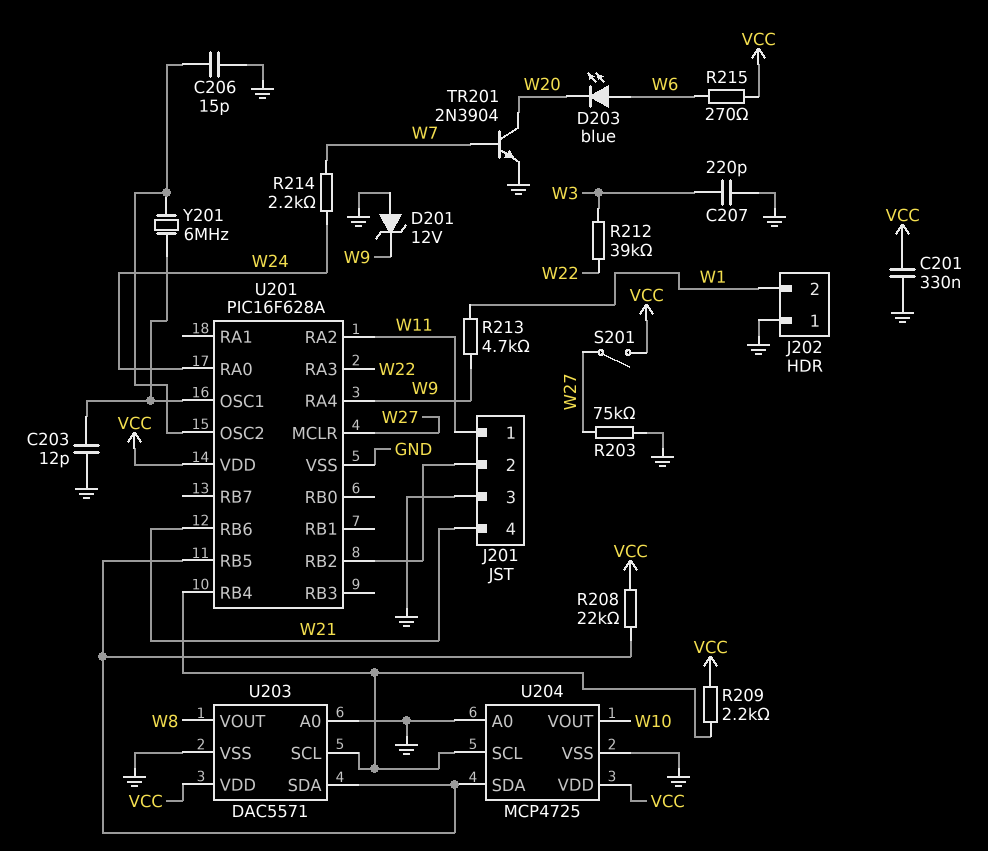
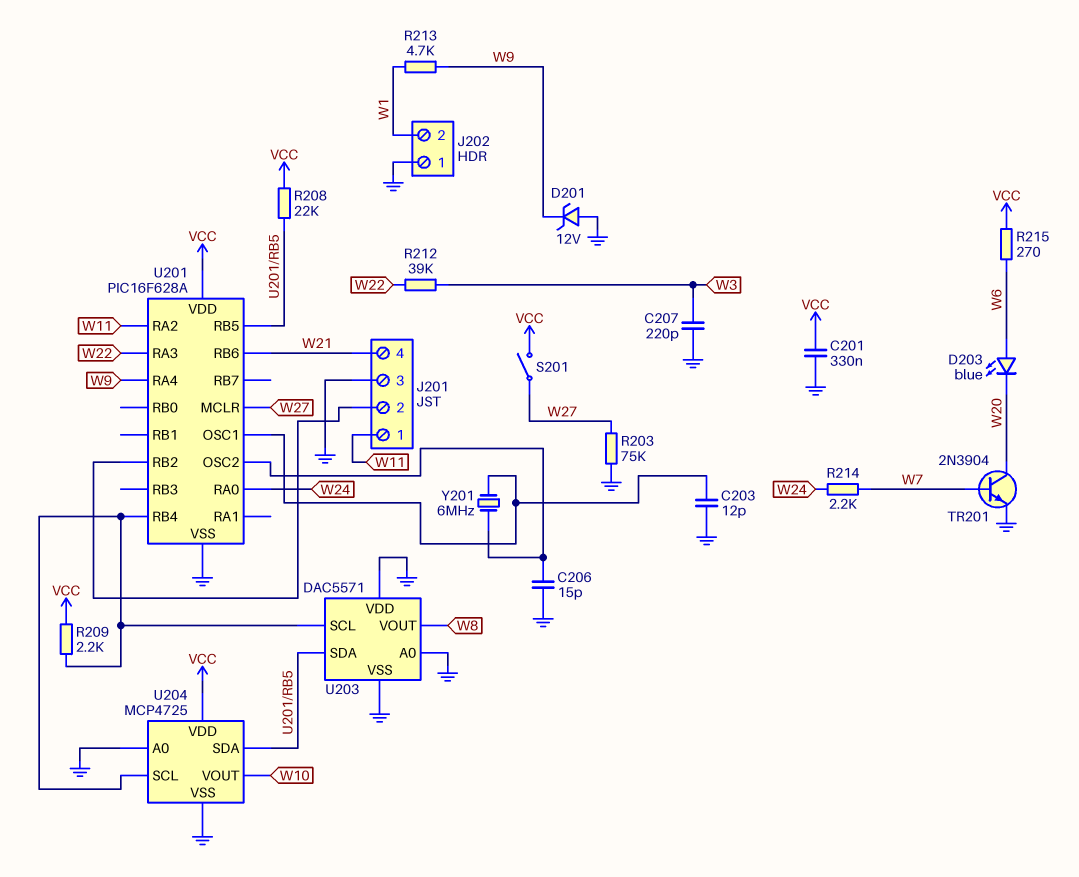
U203 pin VDD: VCC -> GND

